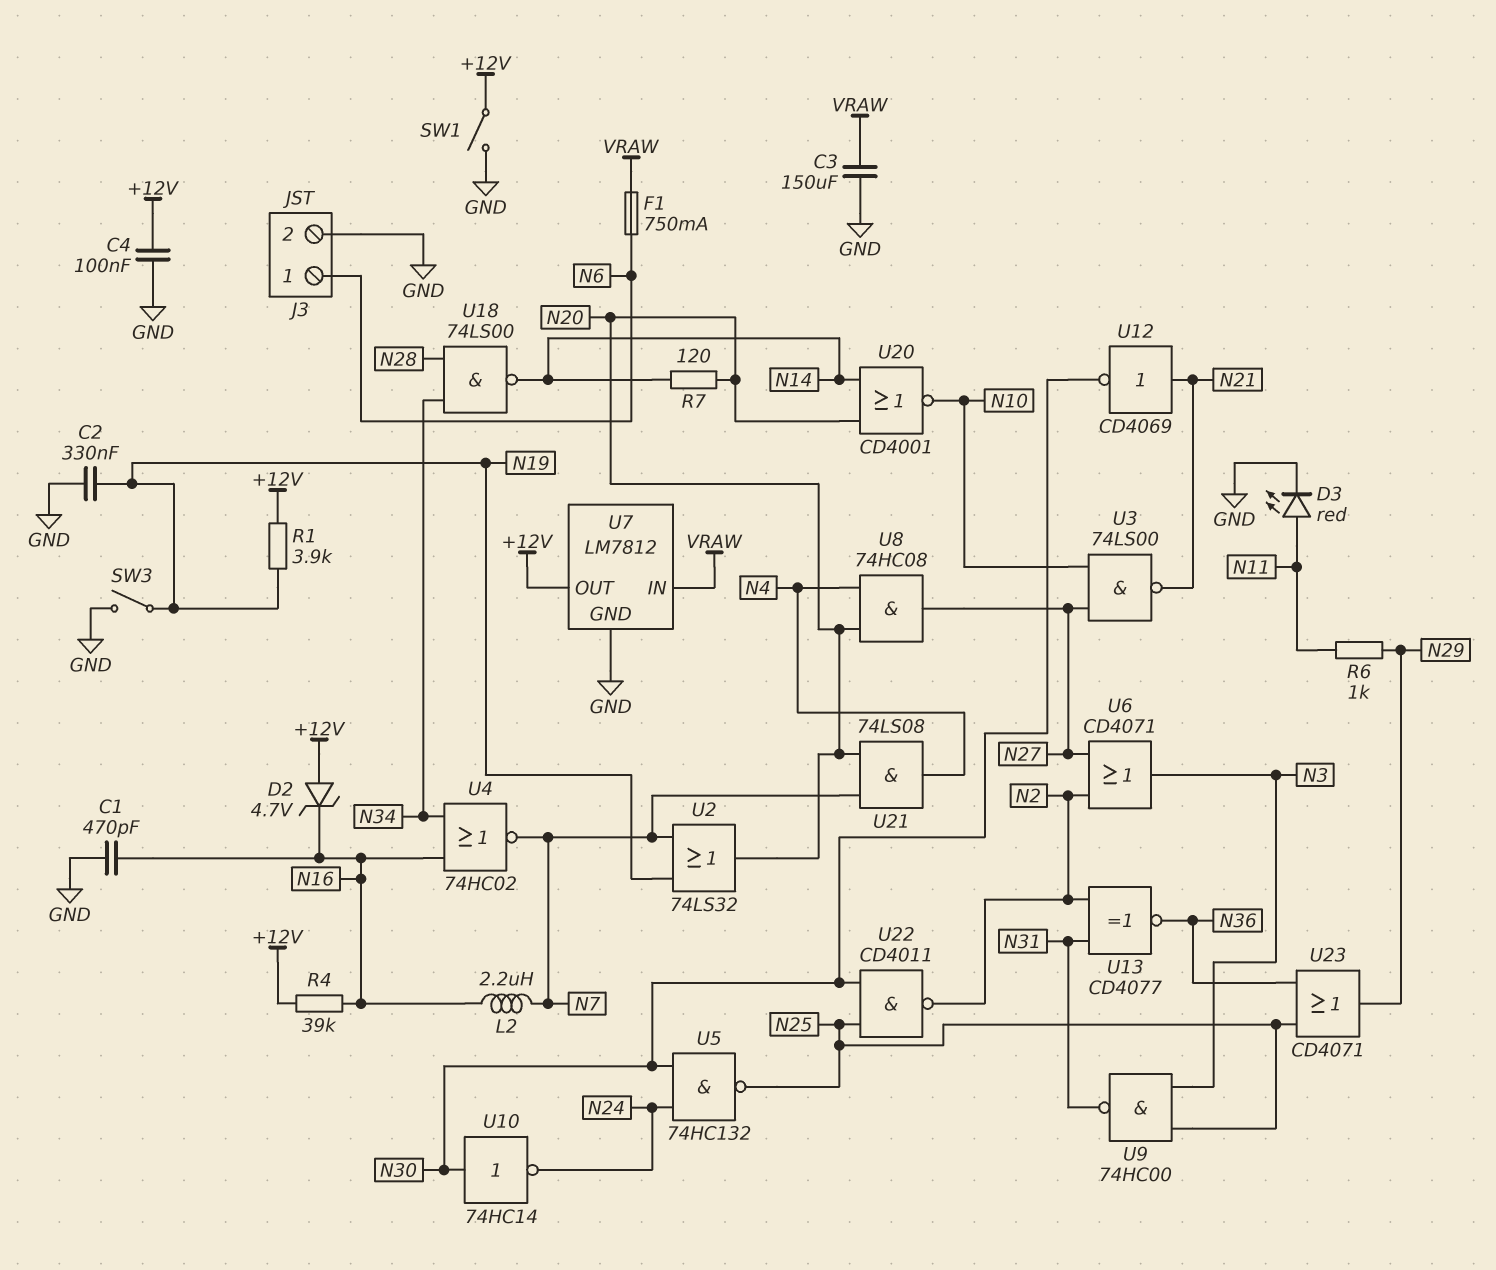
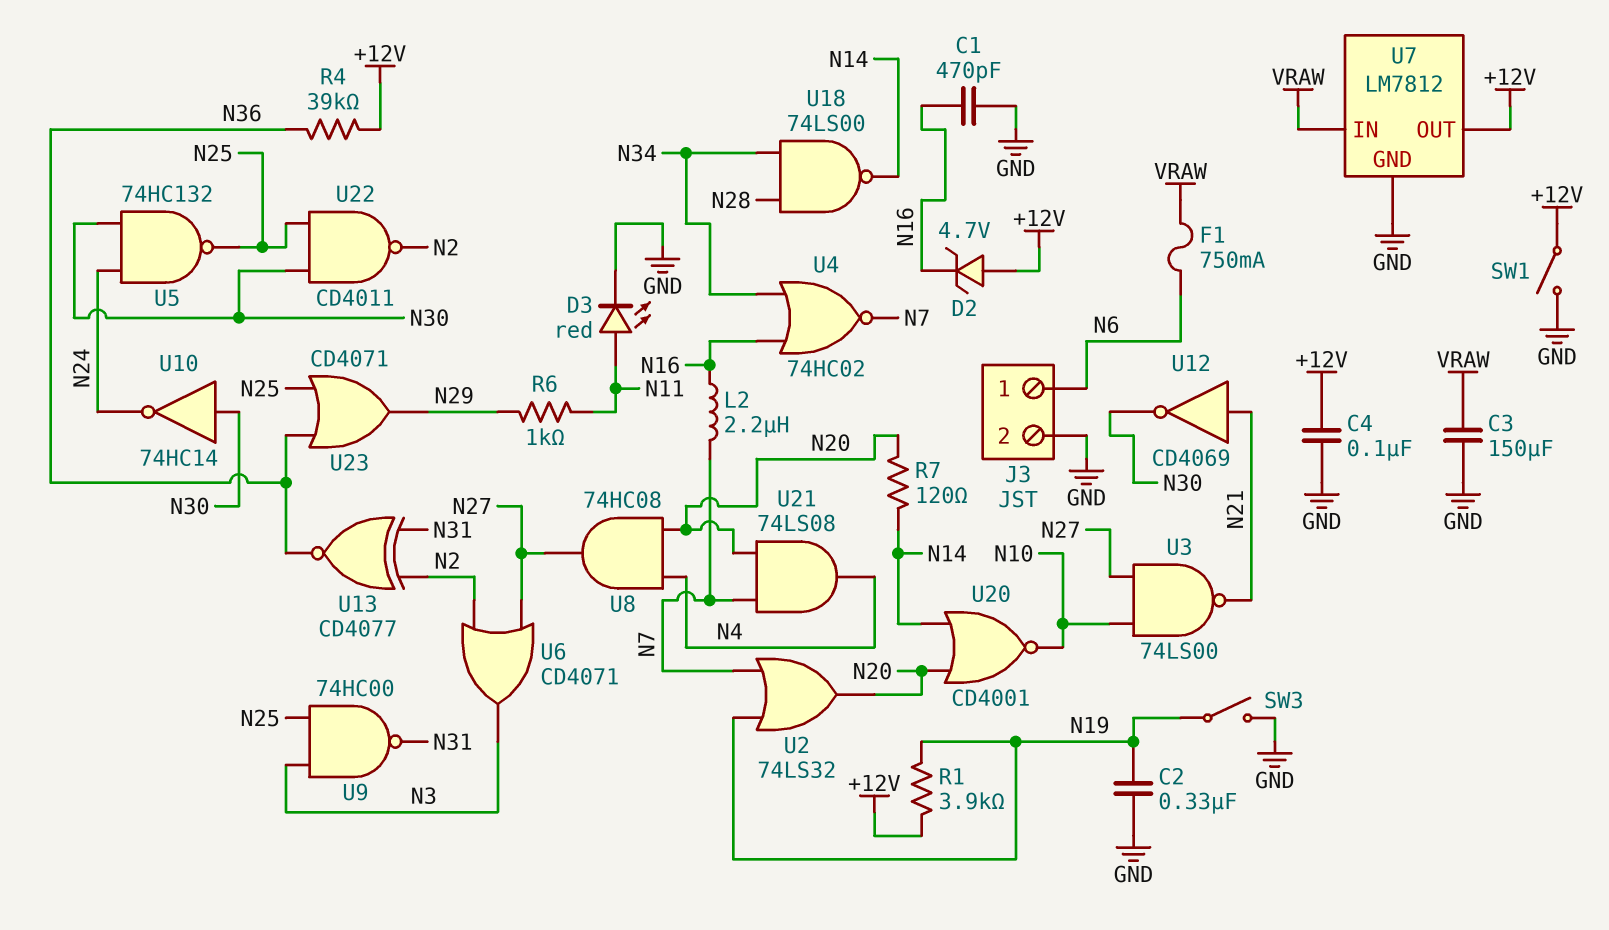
R4: 39k (+12V, N16) -> 39k (+12V, N36)

